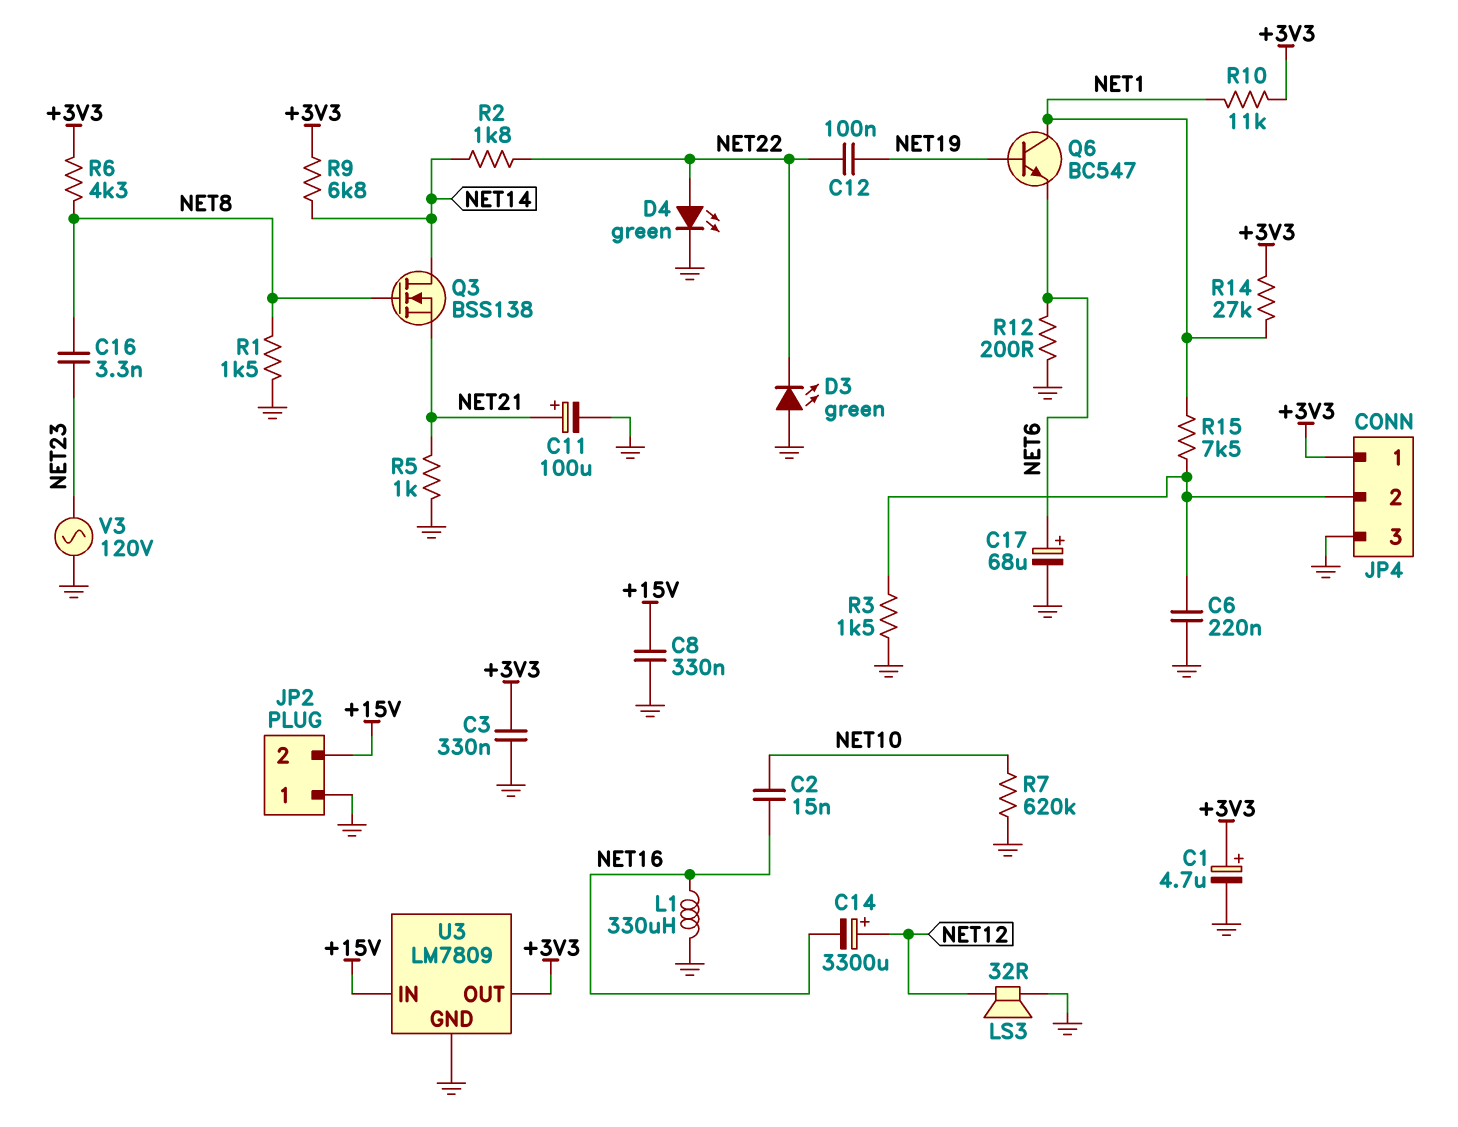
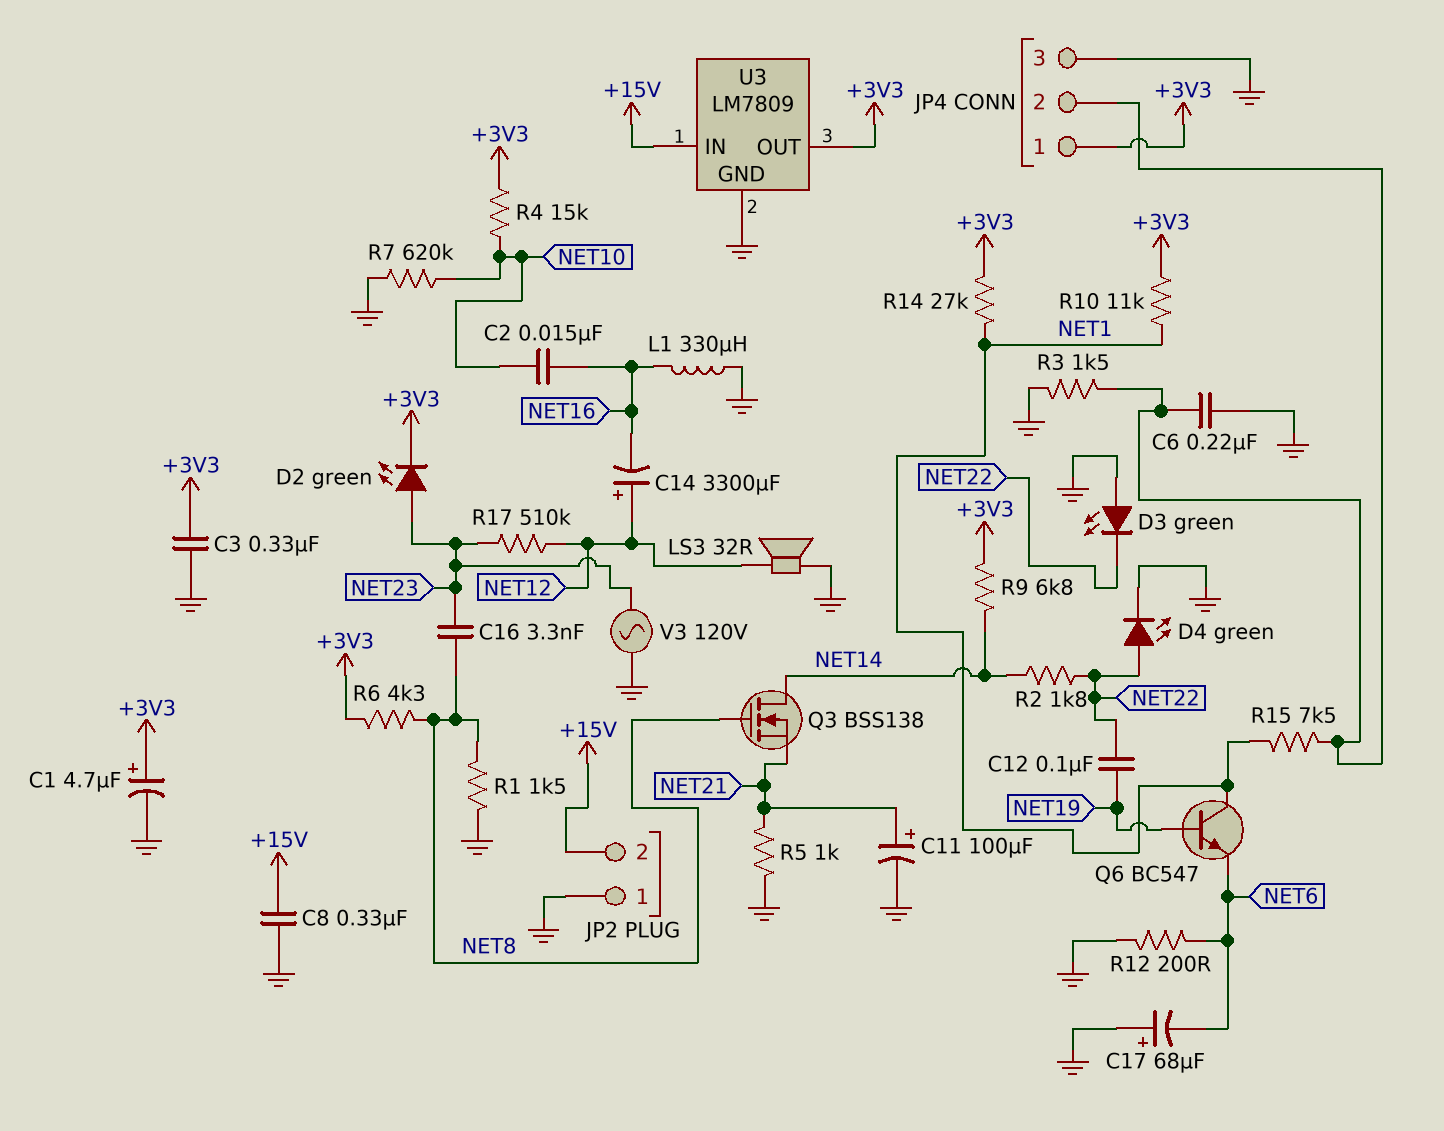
C17: 68uF (plus NET6, minus GND) -> 68uF (plus GND, minus NET6)
D2: none -> LED green (A NET23, K +3V3)
R4: none -> 15k (+3V3, NET10)
R17: none -> 510k (NET12, NET23)

